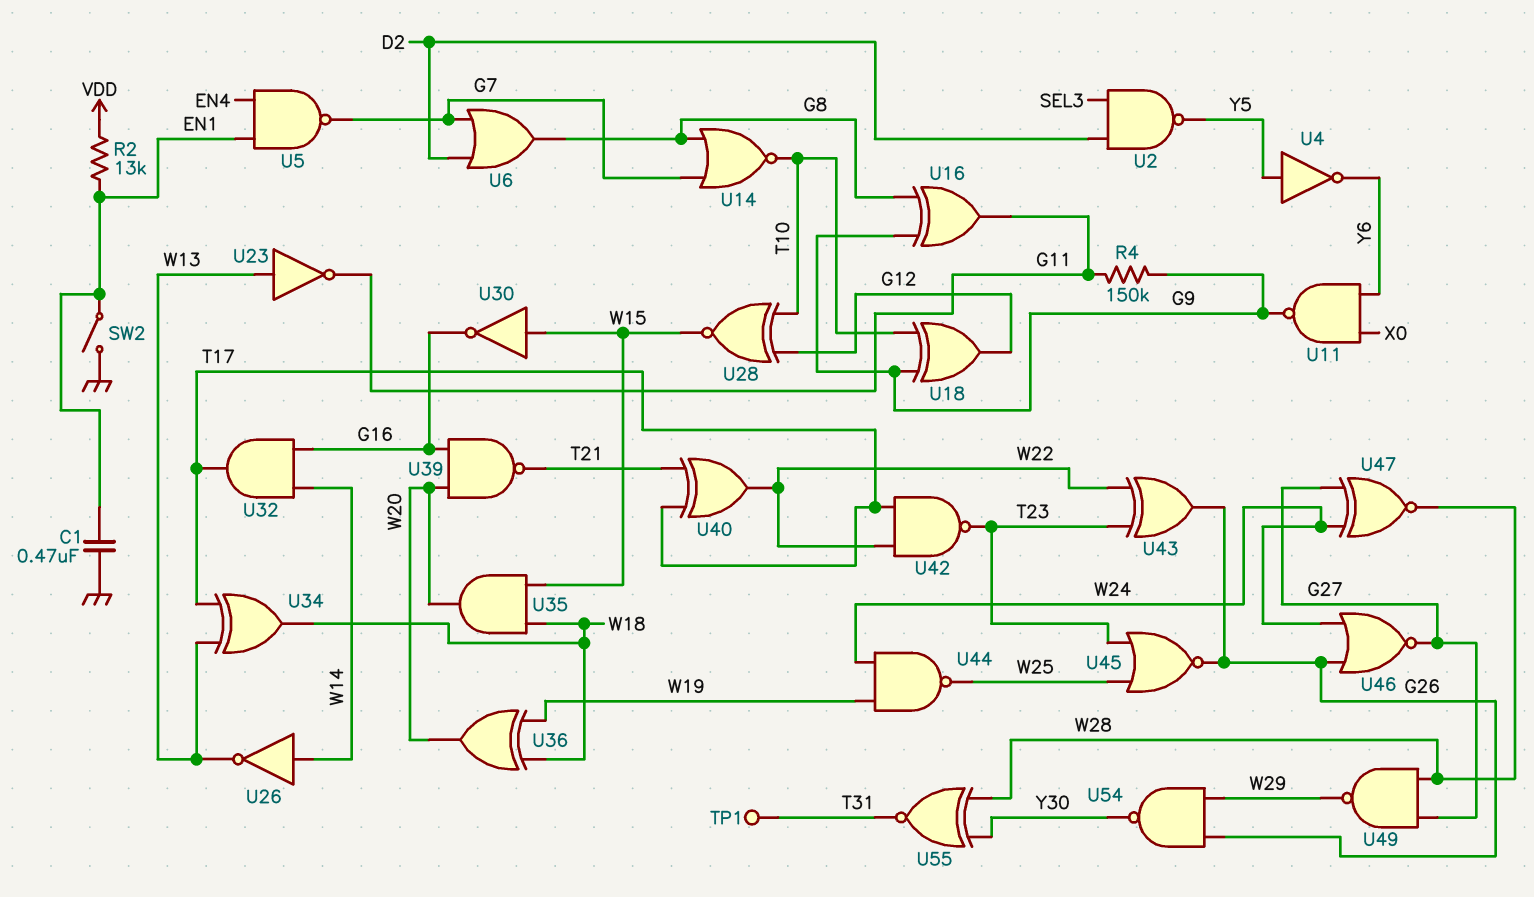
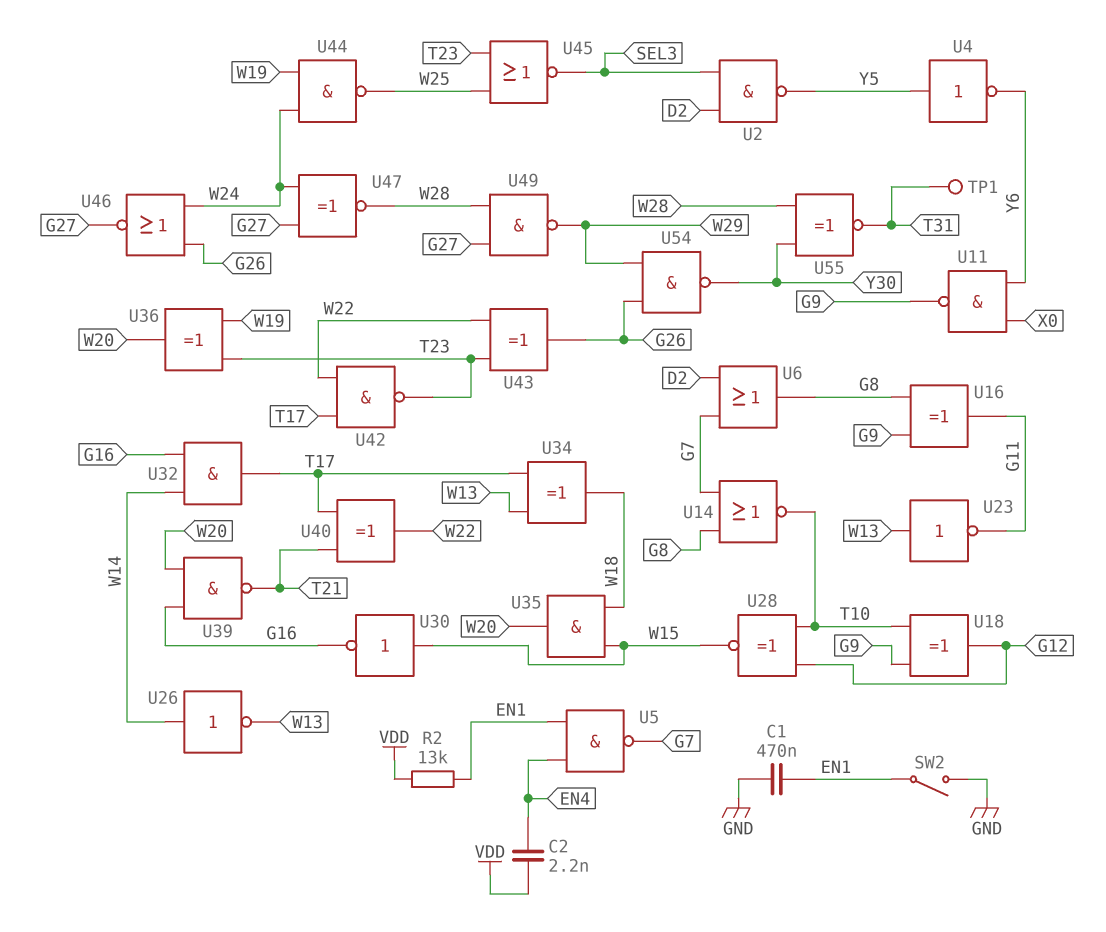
C2: none -> 2.2nF (EN4, VDD)
R4: 150k (G9, G11) -> none
U36: XOR (in W18, in W19, out W20) -> XOR (in T23, in W19, out W20)
U45: NOR (in T23, in W25, out G26) -> NOR (in T23, in W25, out SEL3)

